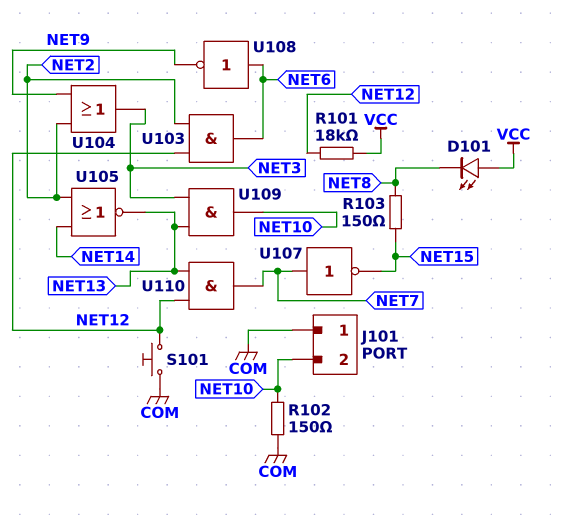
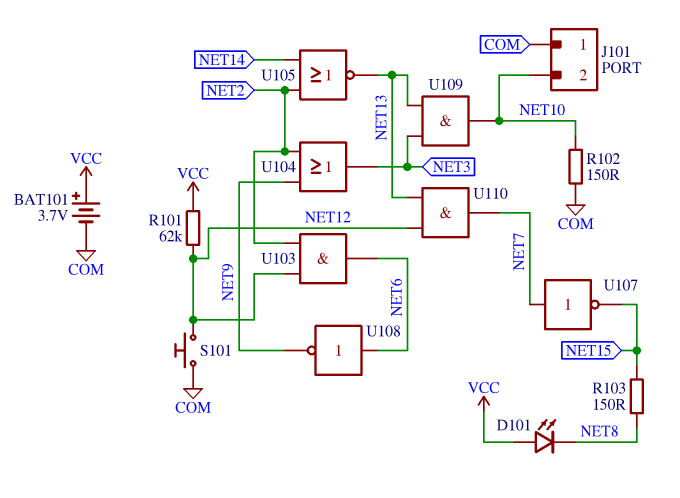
BAT101: none -> 3.7V (plus VCC, minus COM)
R101: 18k (NET12, VCC) -> 62k (NET12, VCC)

